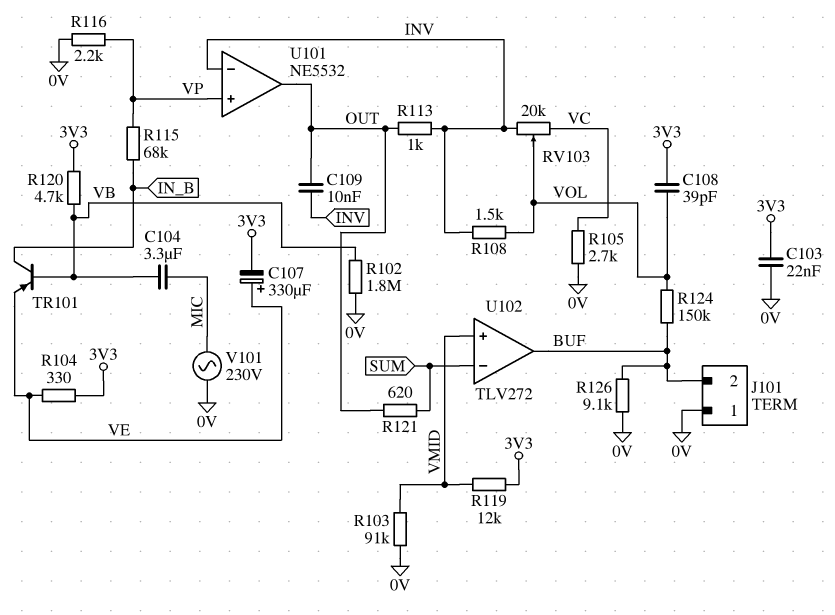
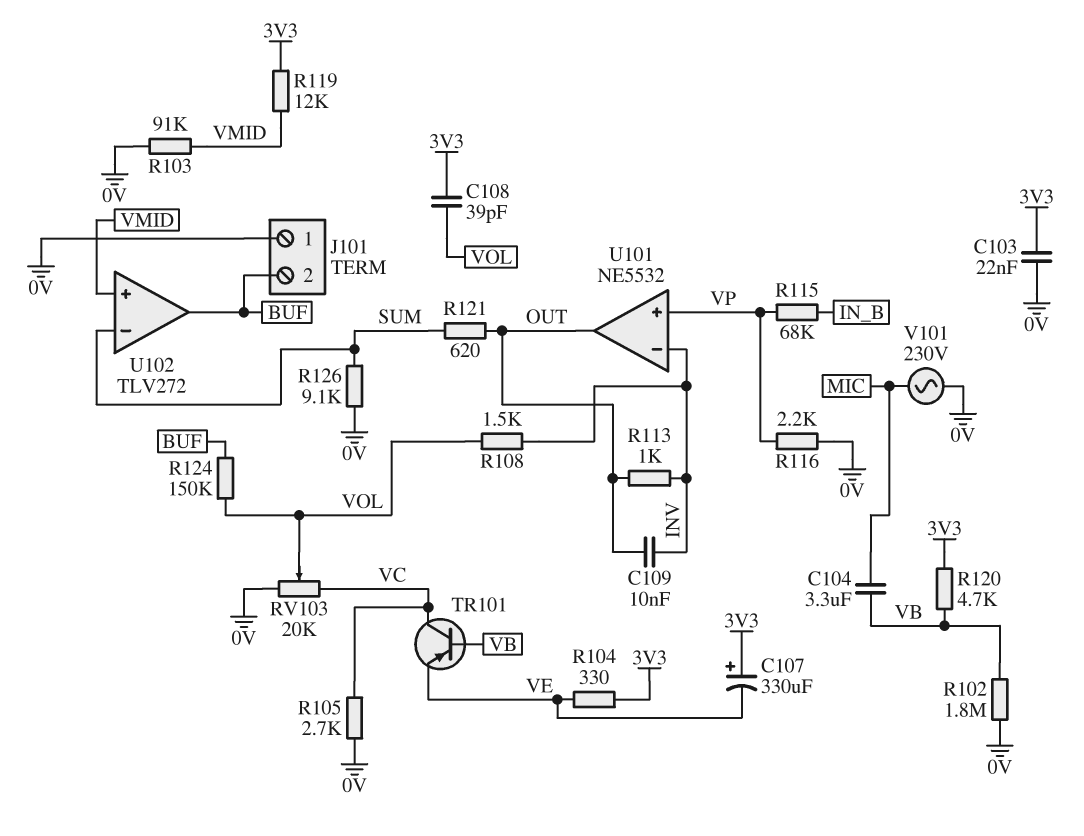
C107: 330uF (plus VE, minus 3V3) -> 330uF (plus 3V3, minus VE)
R126: 9.1k (0V, BUF) -> 9.1k (0V, SUM)
RV103: 20k (INV, VC, wiper VOL) -> 20k (0V, VC, wiper VOL)
TR101: PNP (B VB, C IN_B, E VE) -> PNP (B VB, C VC, E VE)

